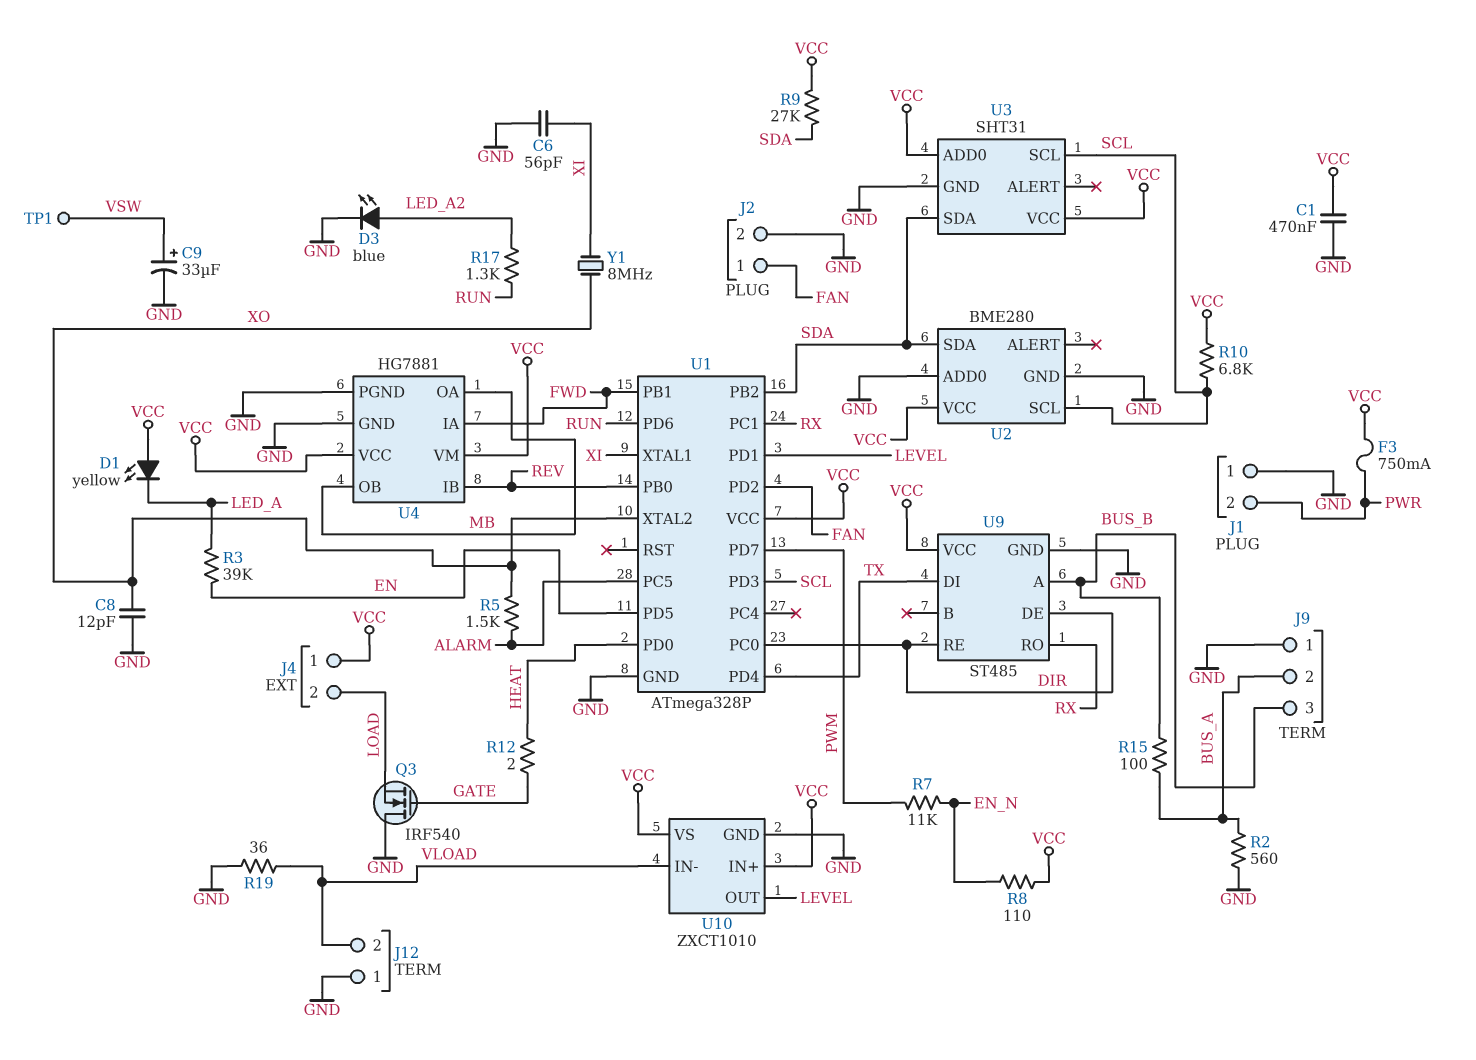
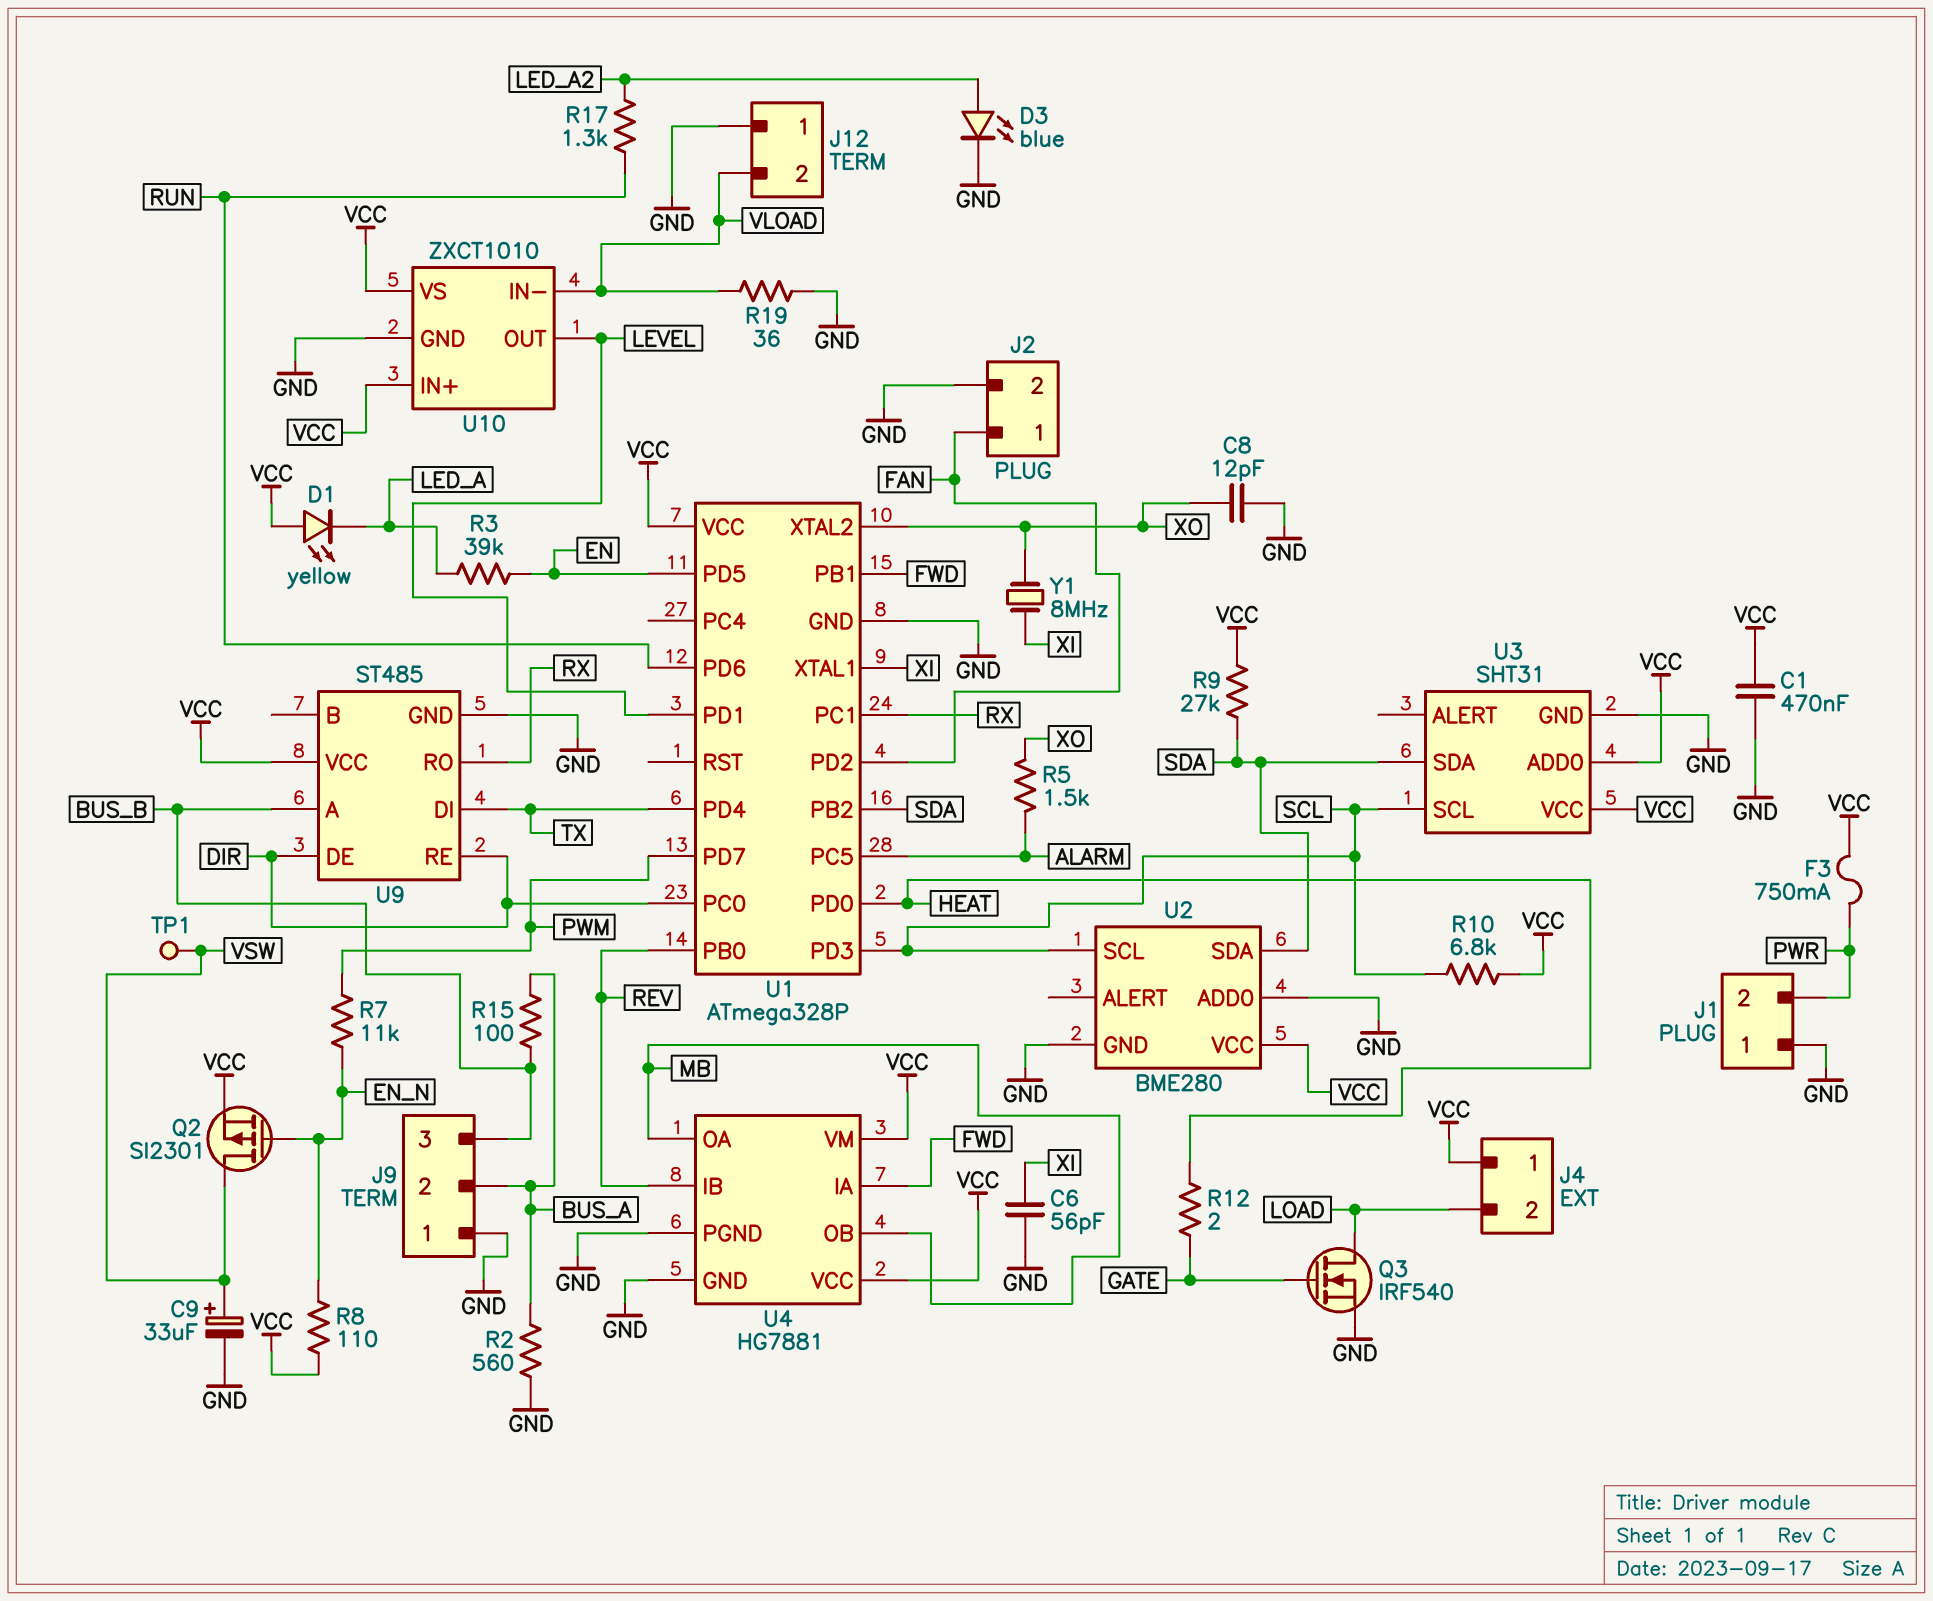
Q2: none -> PMOS SI2301 (G EN_N, D VSW, S VCC)
Q3: NMOS IRF540 (G GATE, D GND, S LOAD) -> NMOS IRF540 (G GATE, D LOAD, S GND)

